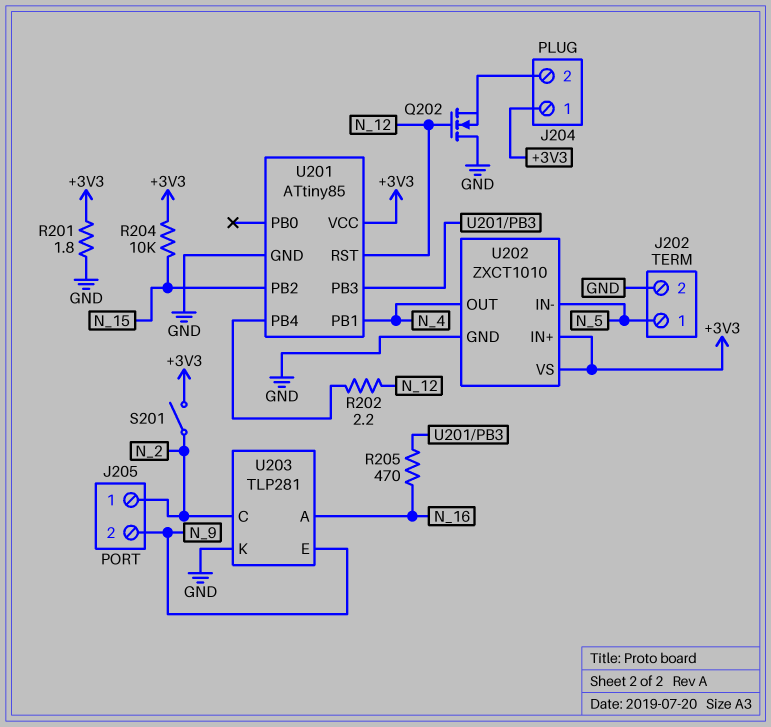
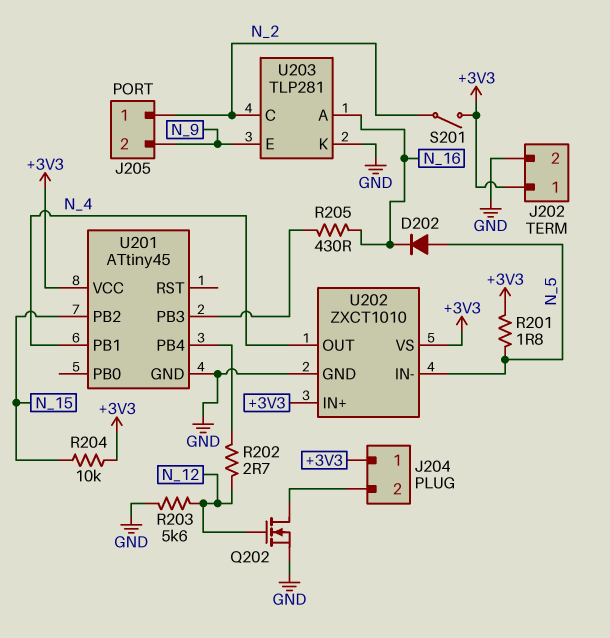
D202: none -> diode (A N_5, K N_16)
J202 pin 1: N_5 -> +3V3
Q202: NMOS (G N_12, D GND, S J204/2) -> NMOS (G N_12, D J204/2, S GND)
R201: 1.8 (+3V3, GND) -> 1.8 (+3V3, N_5)
R202: 2.2 (N_12, U201/PB4) -> 2.7 (N_12, U201/PB4)
R203: none -> 5.6k (GND, N_12)
R205: 470 (N_16, U201/PB3) -> 430 (N_16, U201/PB3)
U201: ATtiny85 -> ATtiny45
U201 pin RST: N_12 -> none

